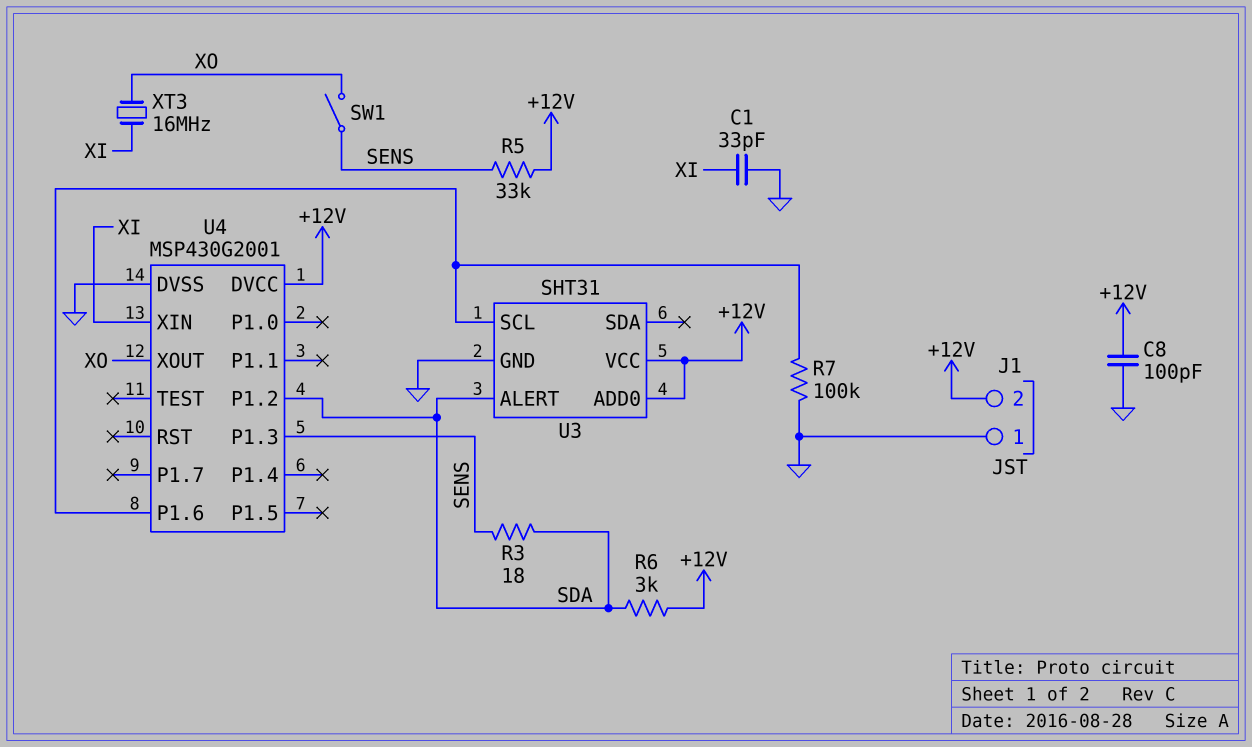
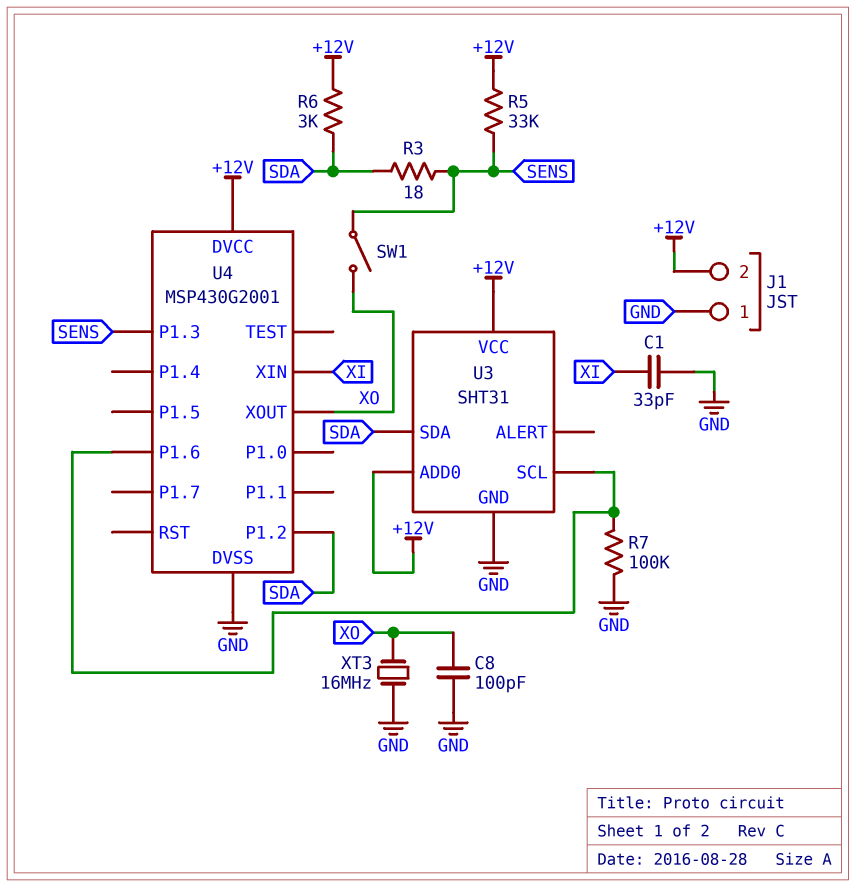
C8: 100pF (+12V, GND) -> 100pF (GND, XO)
U3 pin ALERT: SDA -> none
U3 pin SDA: none -> SDA
XT3: 16MHz (XI, XO) -> 16MHz (GND, XO)

